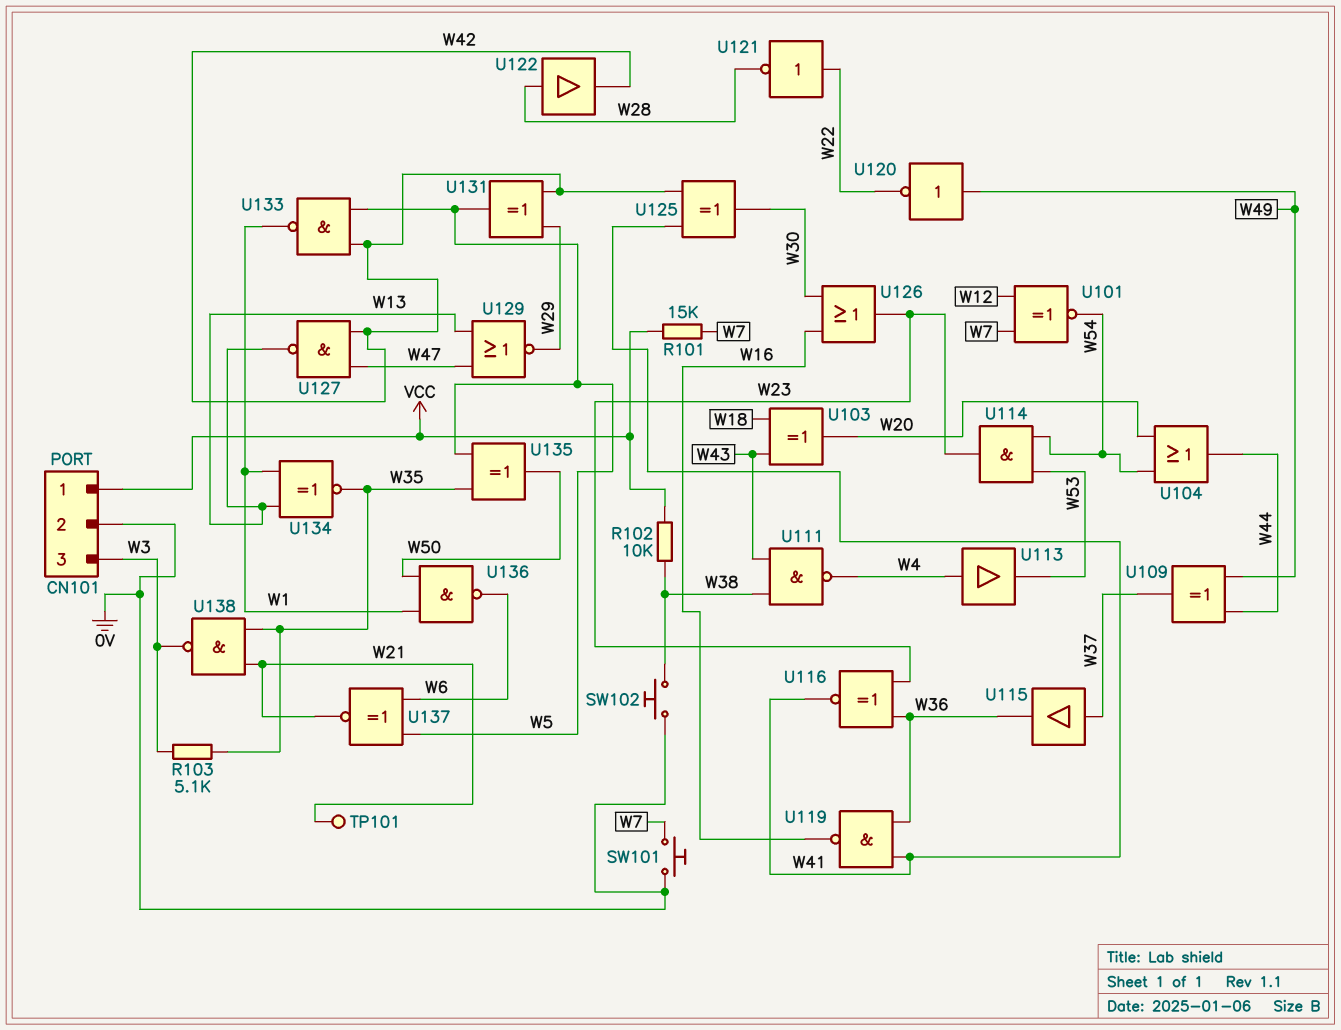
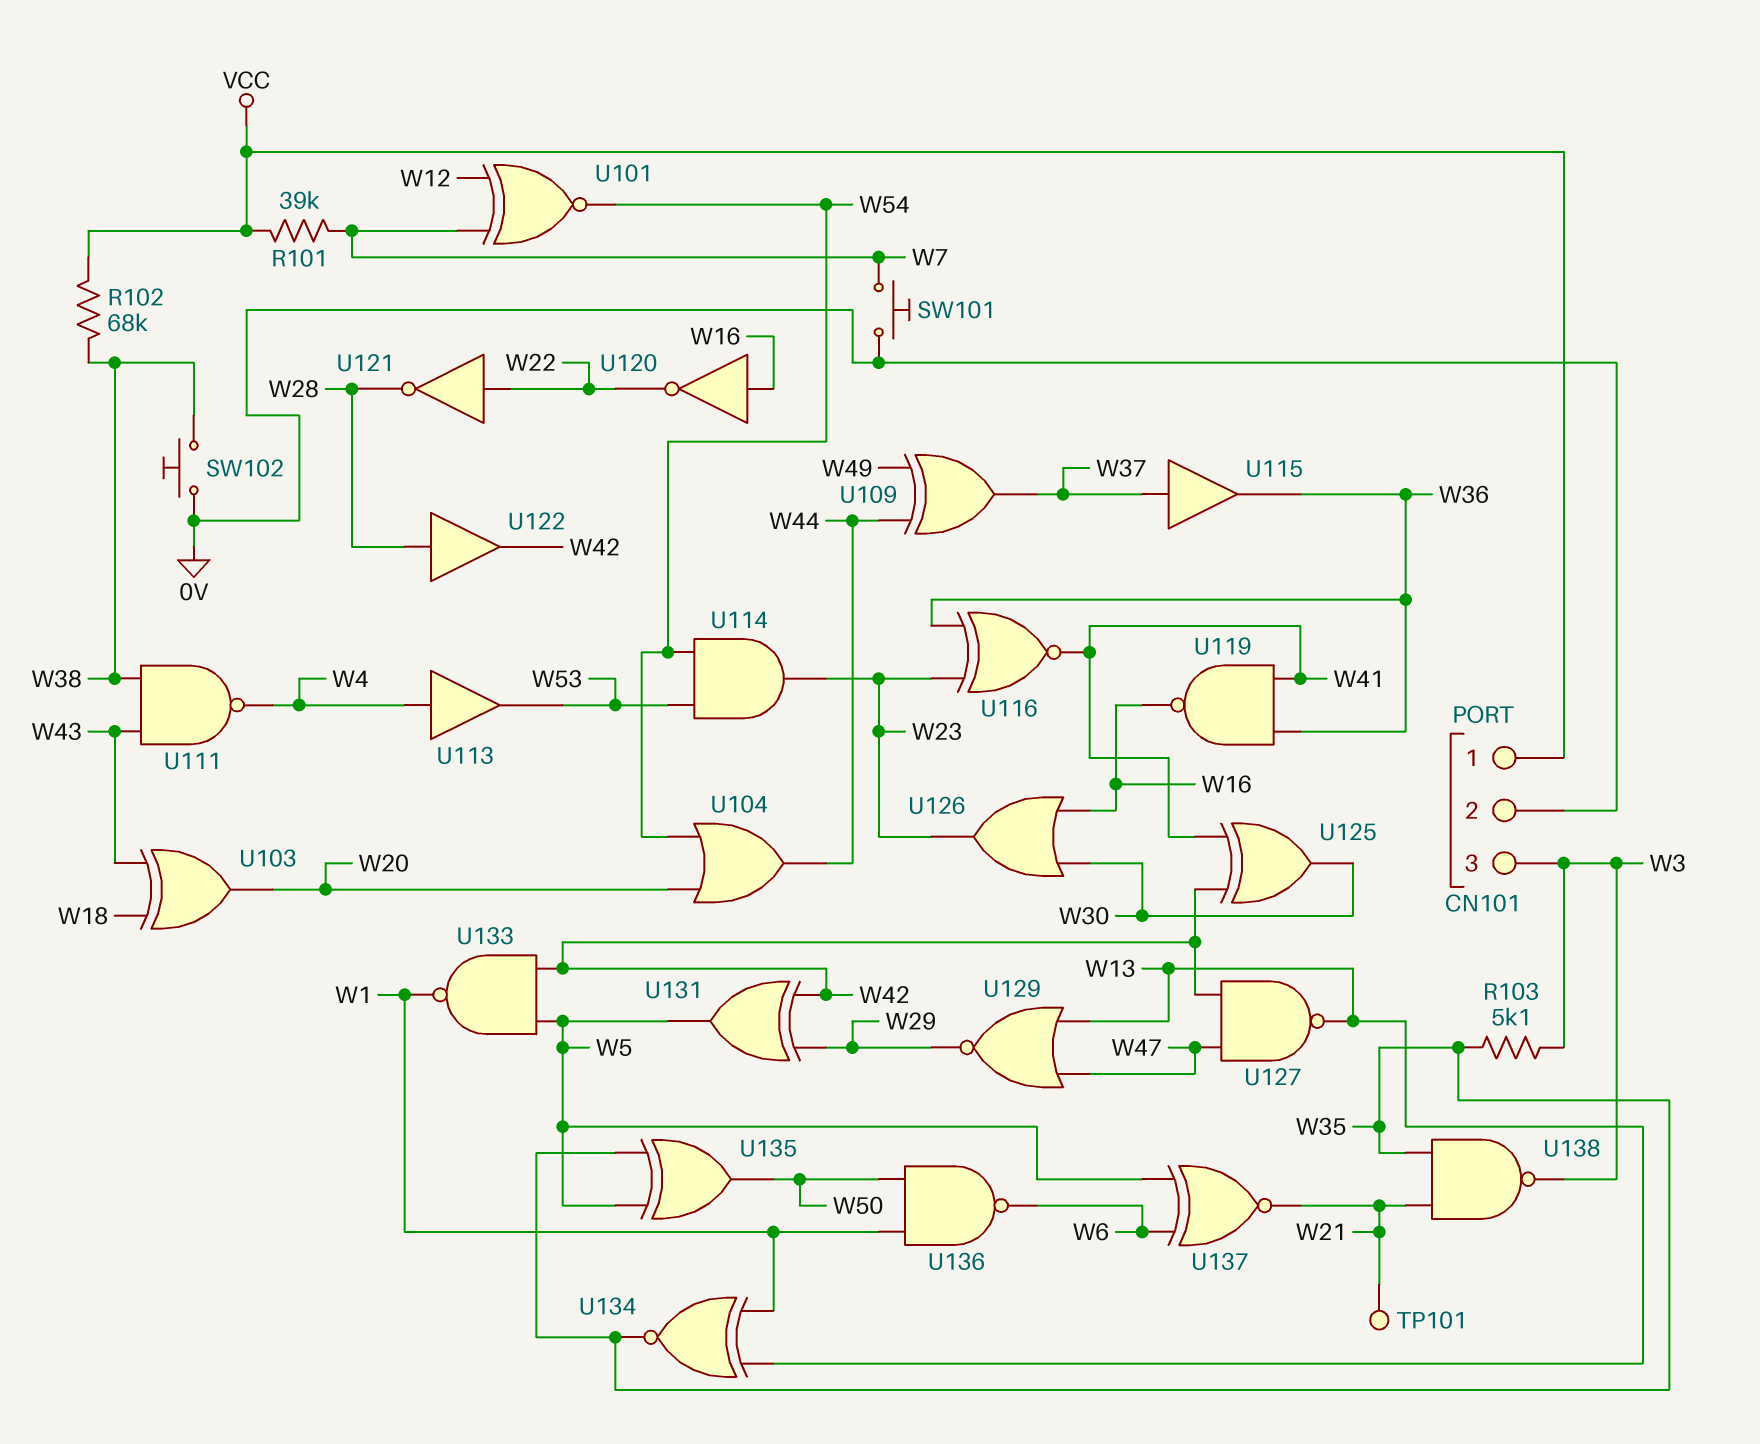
R101: 15k (VCC, W7) -> 39k (VCC, W7)
R102: 10k (VCC, W38) -> 68k (VCC, W38)
U120: NOT (in W49, out W22) -> NOT (in W16, out W22)

